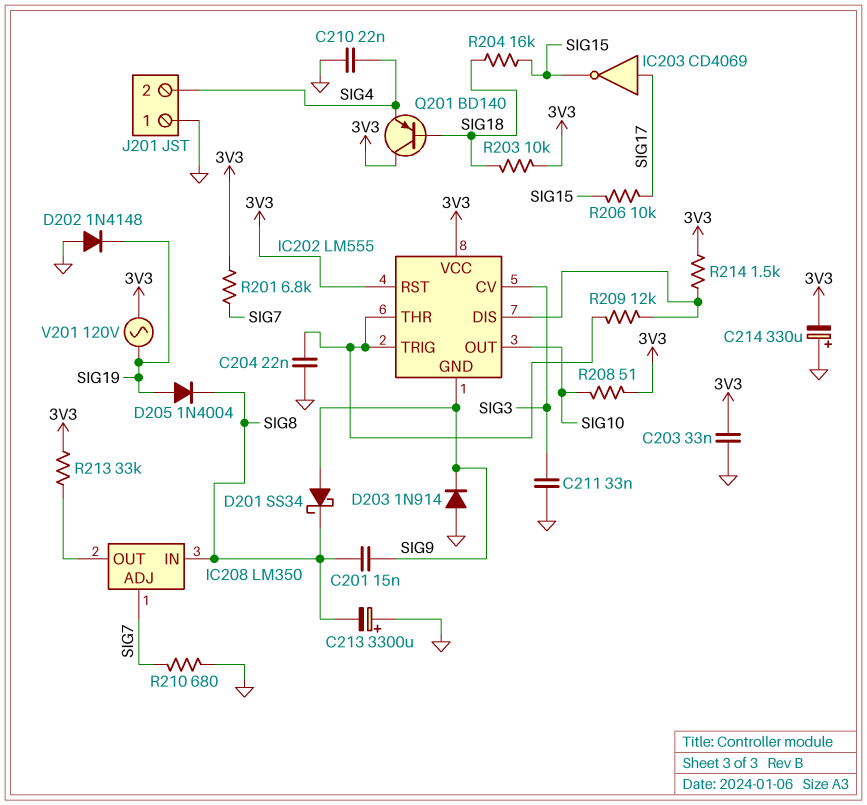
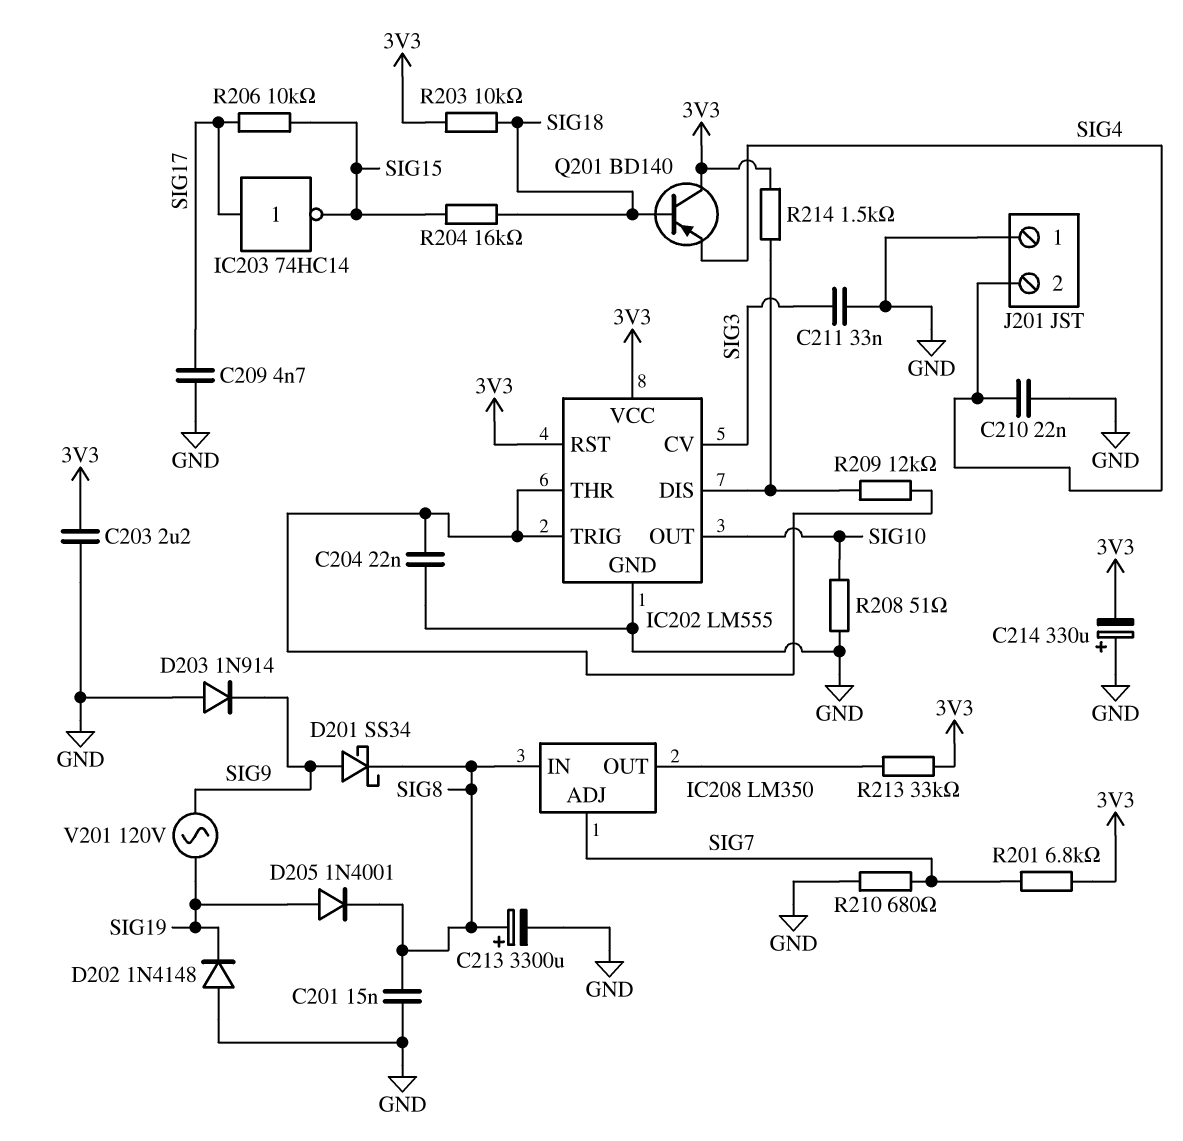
C201: 15nF (SIG8, SIG9) -> 15nF (GND, SIG8)
C203: 33nF (3V3, GND) -> 2.2uF (3V3, GND)
C209: none -> 4.7nF (GND, SIG17)
C213: 3300uF (plus GND, minus SIG8) -> 3300uF (plus SIG8, minus GND)
D205: diode 1N4004 (A SIG19, K SIG8) -> diode 1N4001 (A SIG19, K SIG8)
IC202 pin GND: SIG9 -> GND
IC203: NOT CD4069 (in SIG17, out SIG15) -> NOT 74HC14 (in SIG17, out SIG15)
R208: 51 (3V3, SIG10) -> 51 (GND, SIG10)
V201: AC 120V (3V3, SIG19) -> AC 120V (SIG9, SIG19)

